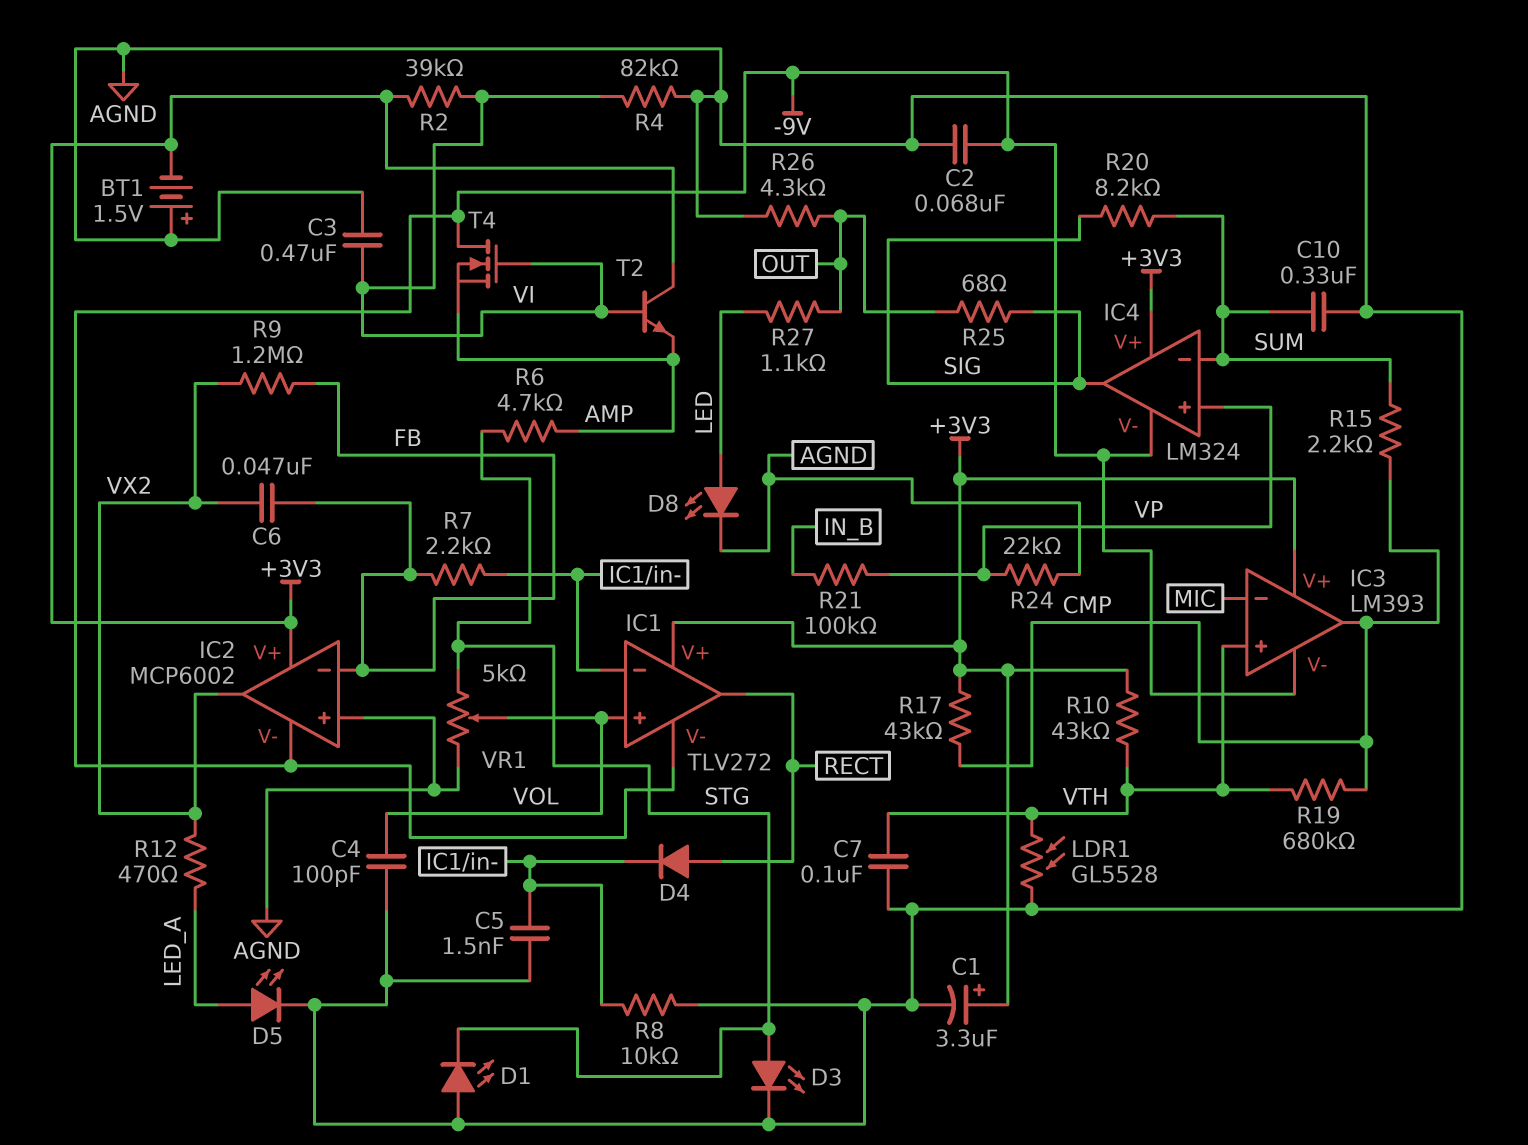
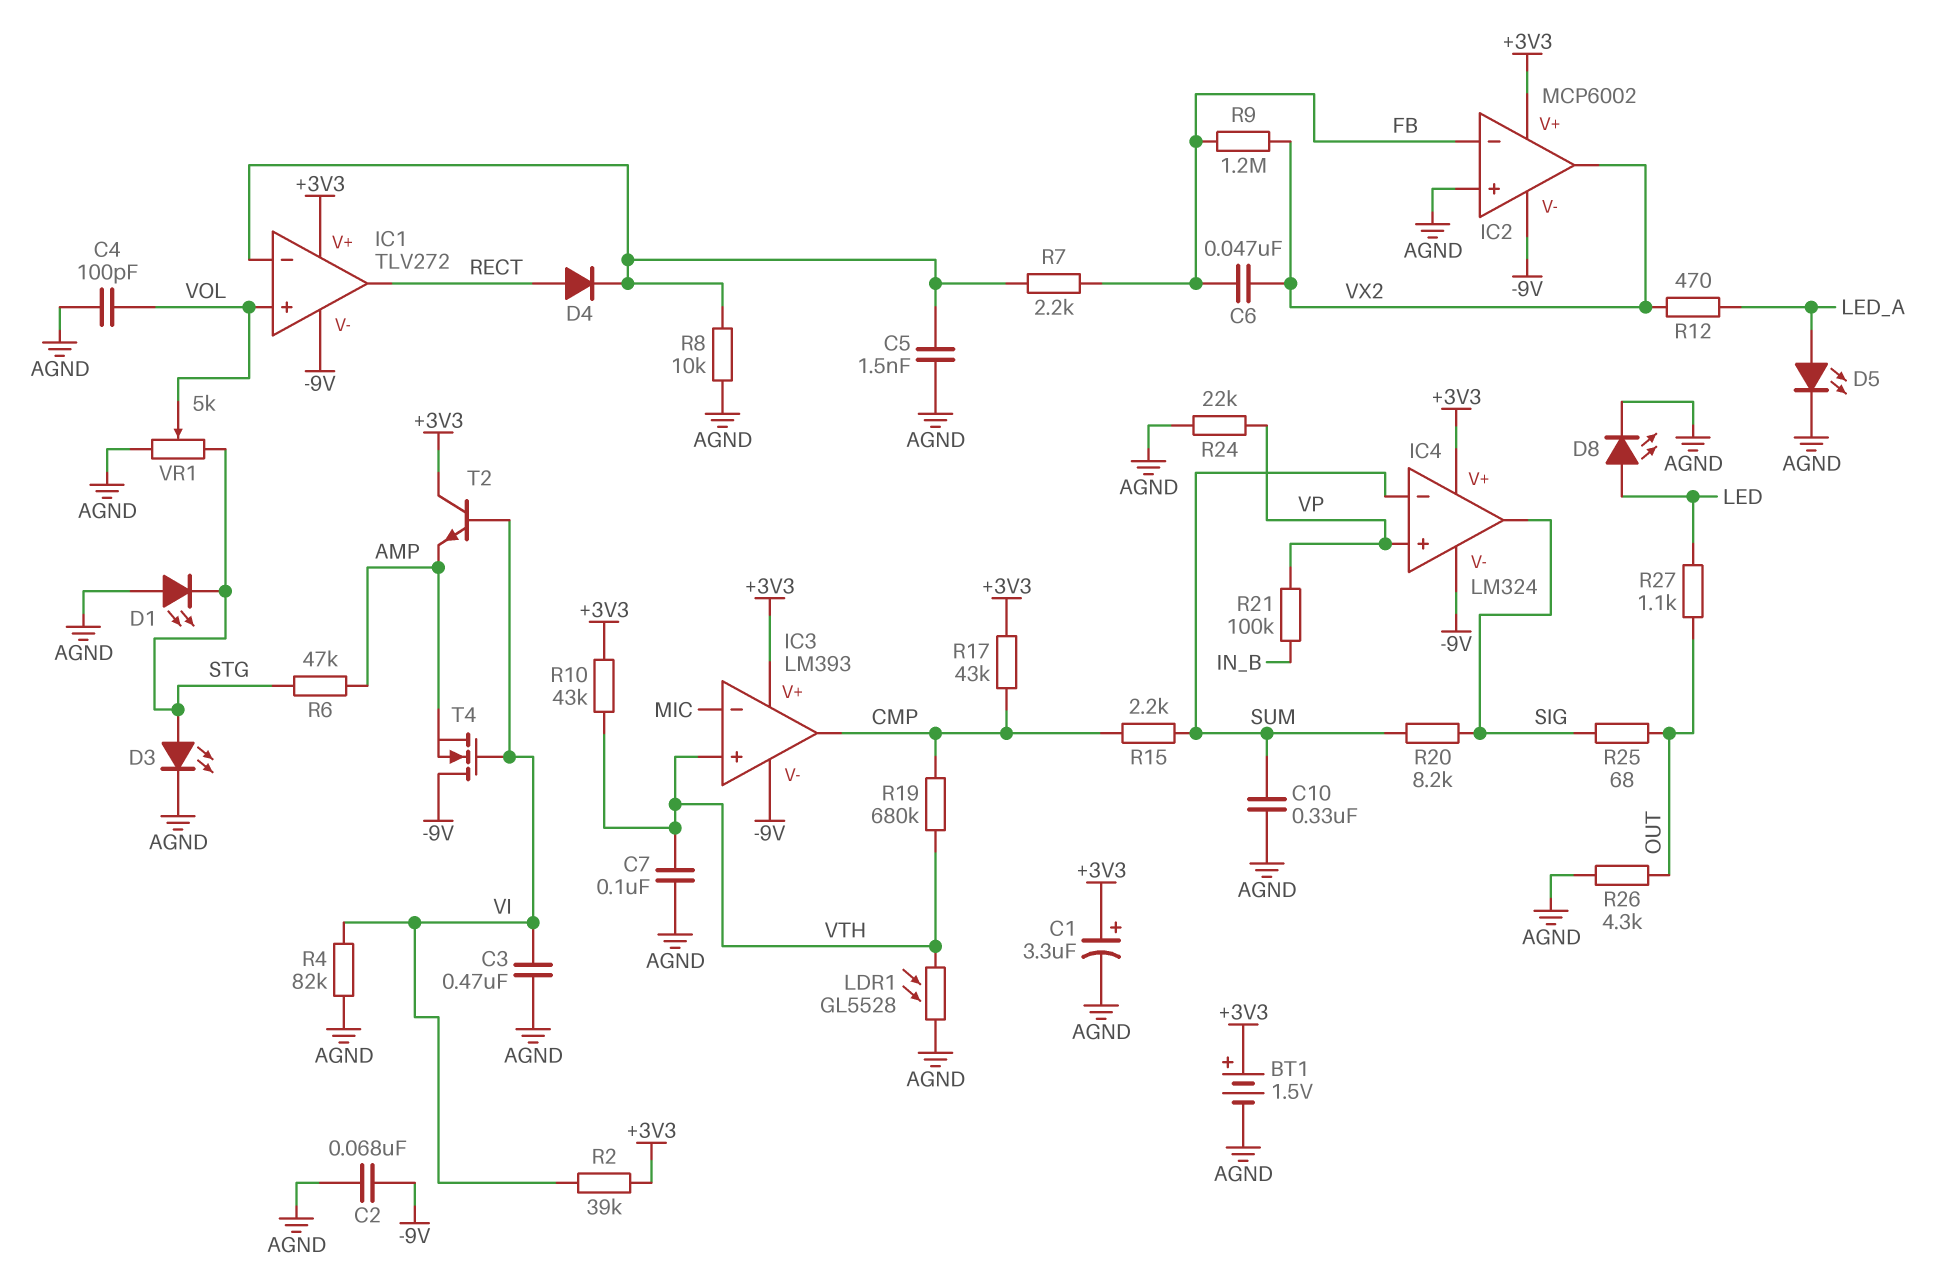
BT1: 1.5V (plus AGND, minus +3V3) -> 1.5V (plus +3V3, minus AGND)
R6: 4.7k (AMP, STG) -> 47k (AMP, STG)

